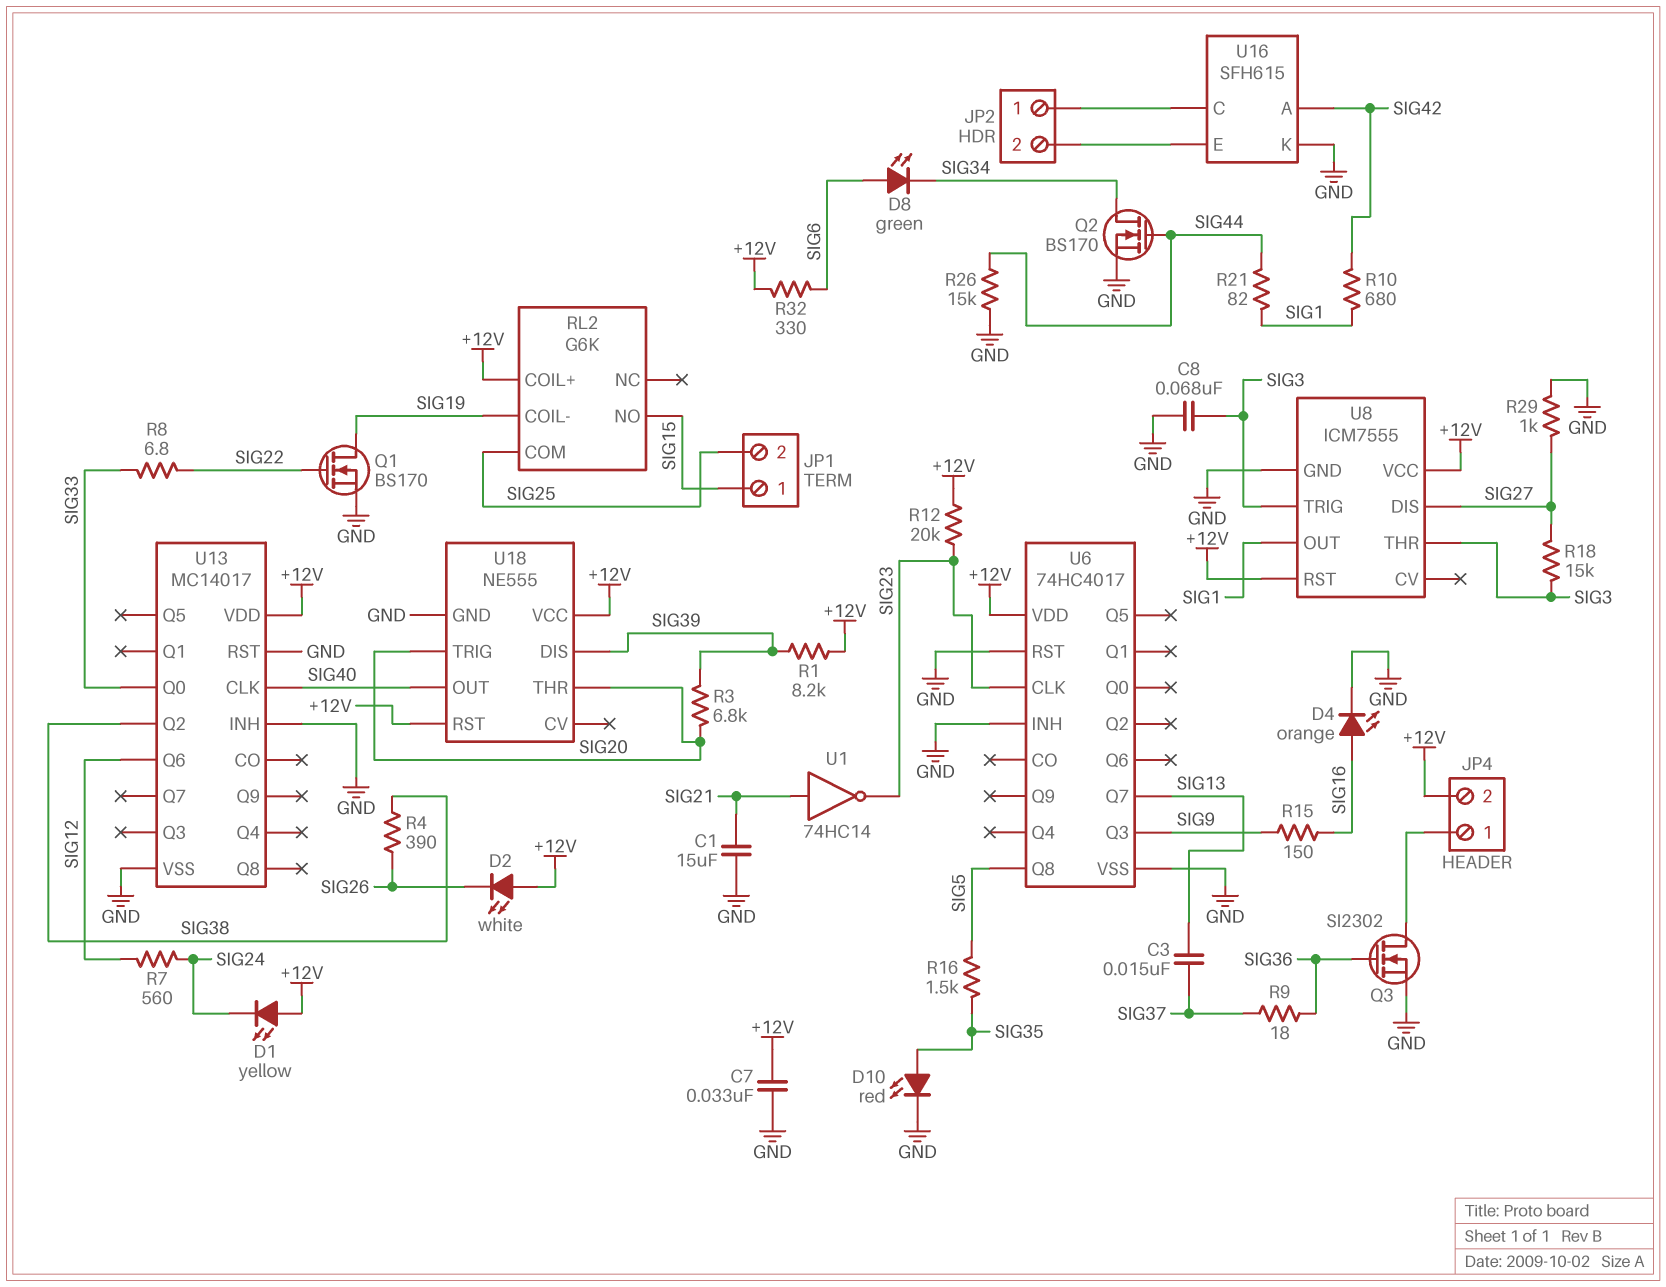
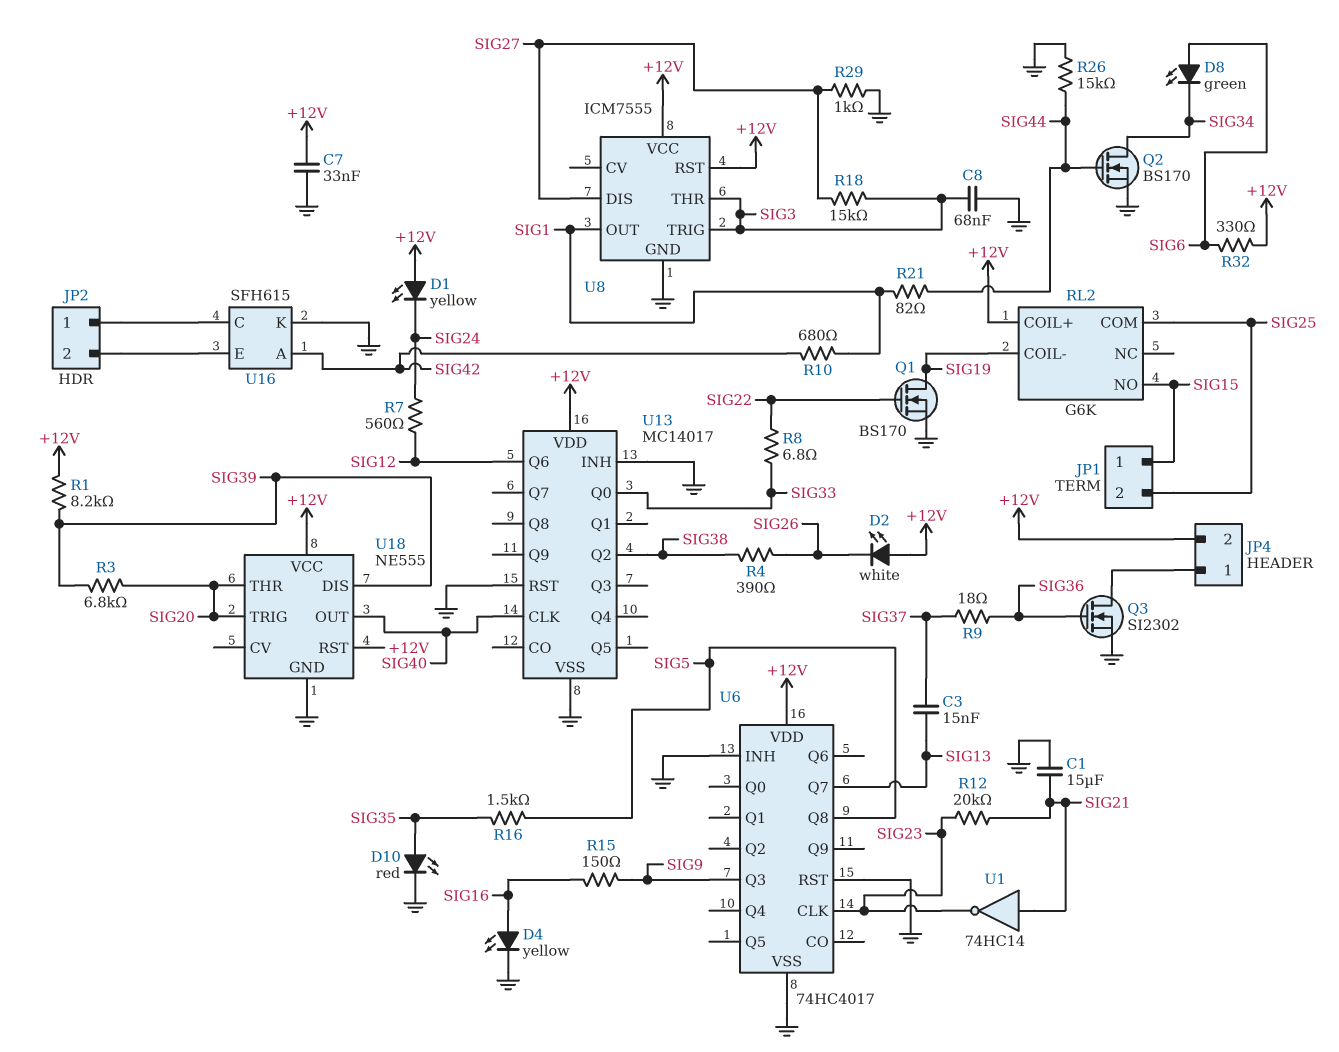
D4: LED orange (A SIG16, K GND) -> LED yellow (A SIG16, K GND)
R12: 20k (+12V, SIG23) -> 20k (SIG21, SIG23)

